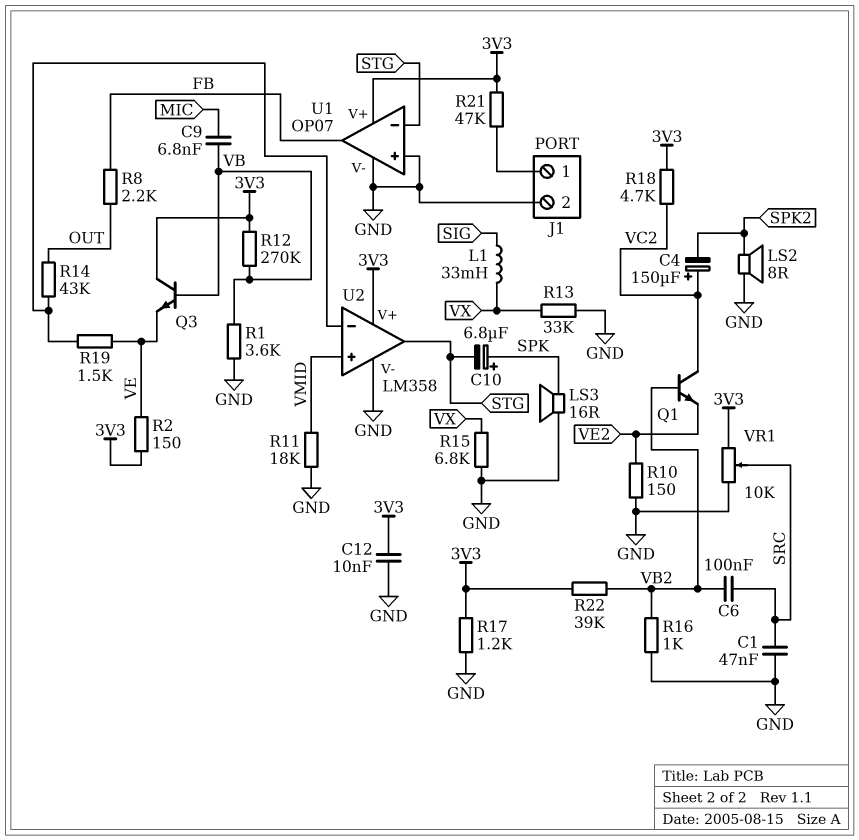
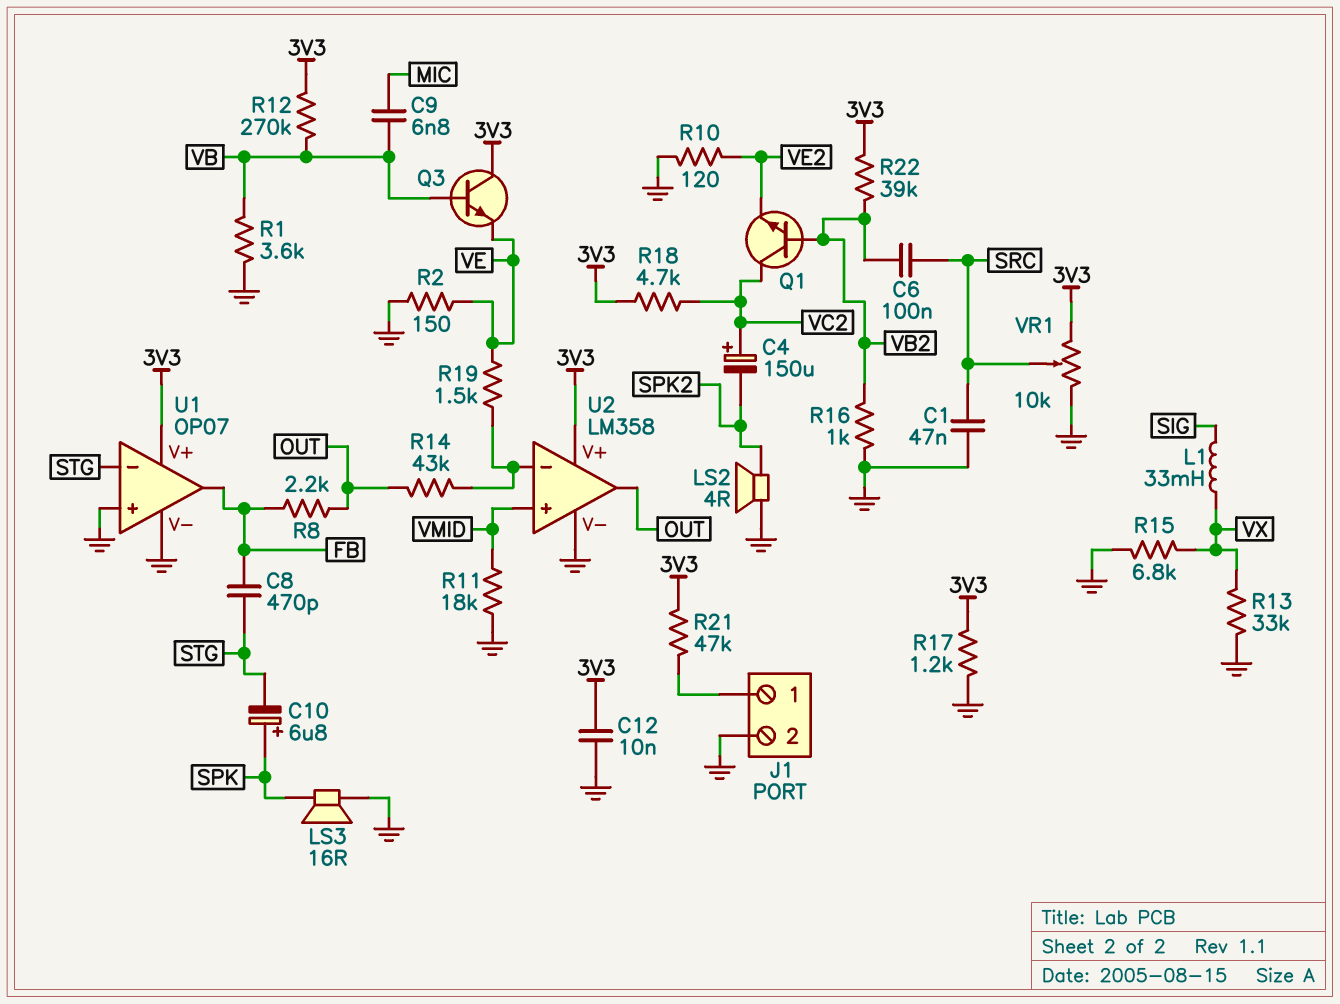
C8: none -> 470pF (FB, STG)
LS2: speaker 8R (GND, SPK2) -> speaker 4R (GND, SPK2)
R2: 150 (3V3, VE) -> 150 (GND, VE)
R10: 150 (GND, VE2) -> 120 (GND, VE2)
U2 pin out: STG -> OUT

